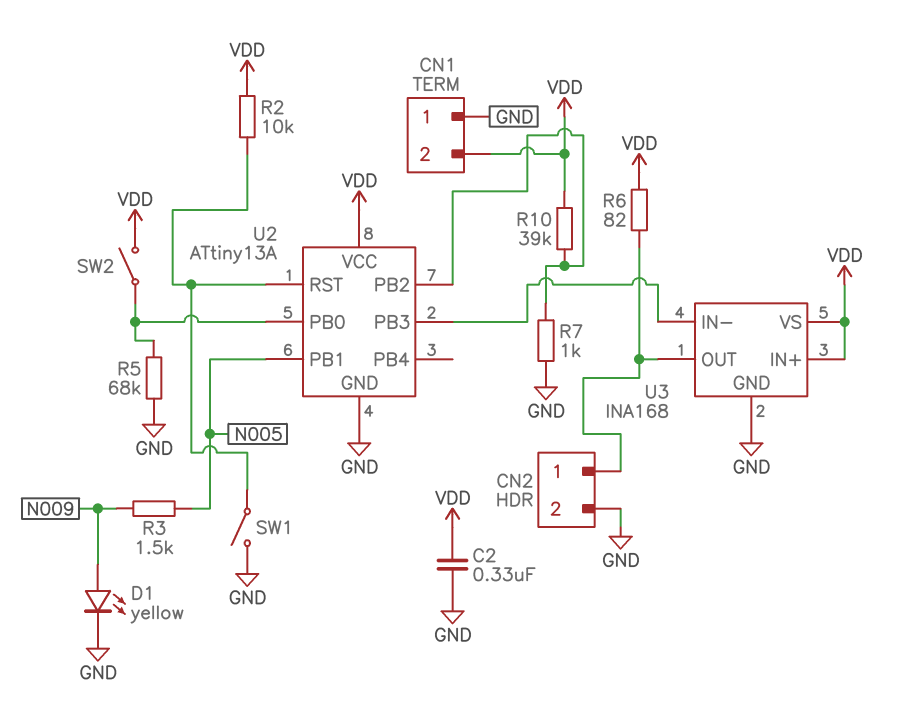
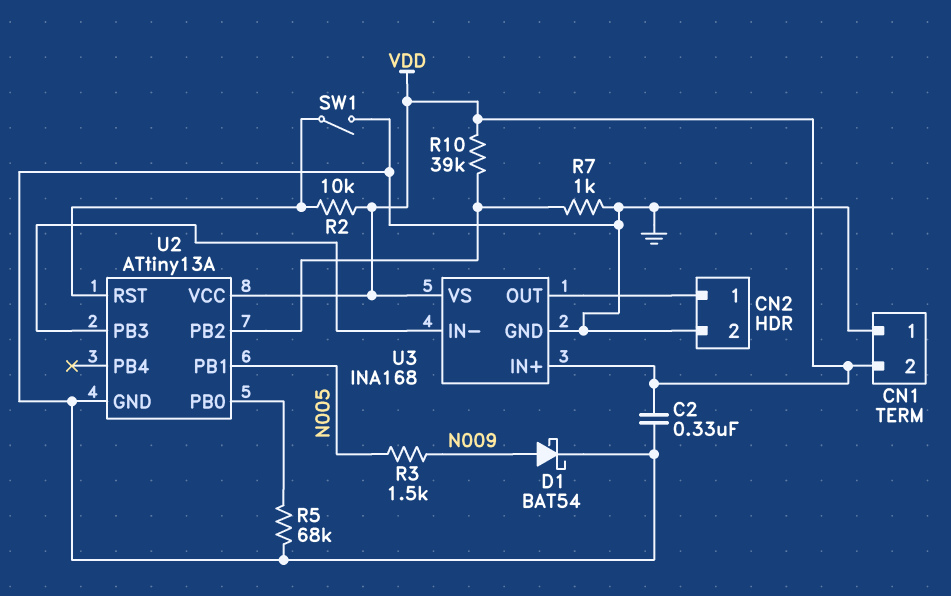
D1: LED yellow (A N009, K GND) -> schottky BAT54 (A N009, K GND)
R6: 82 (CN2/1, VDD) -> none
SW2: switch (U2/PB0, VDD) -> none

